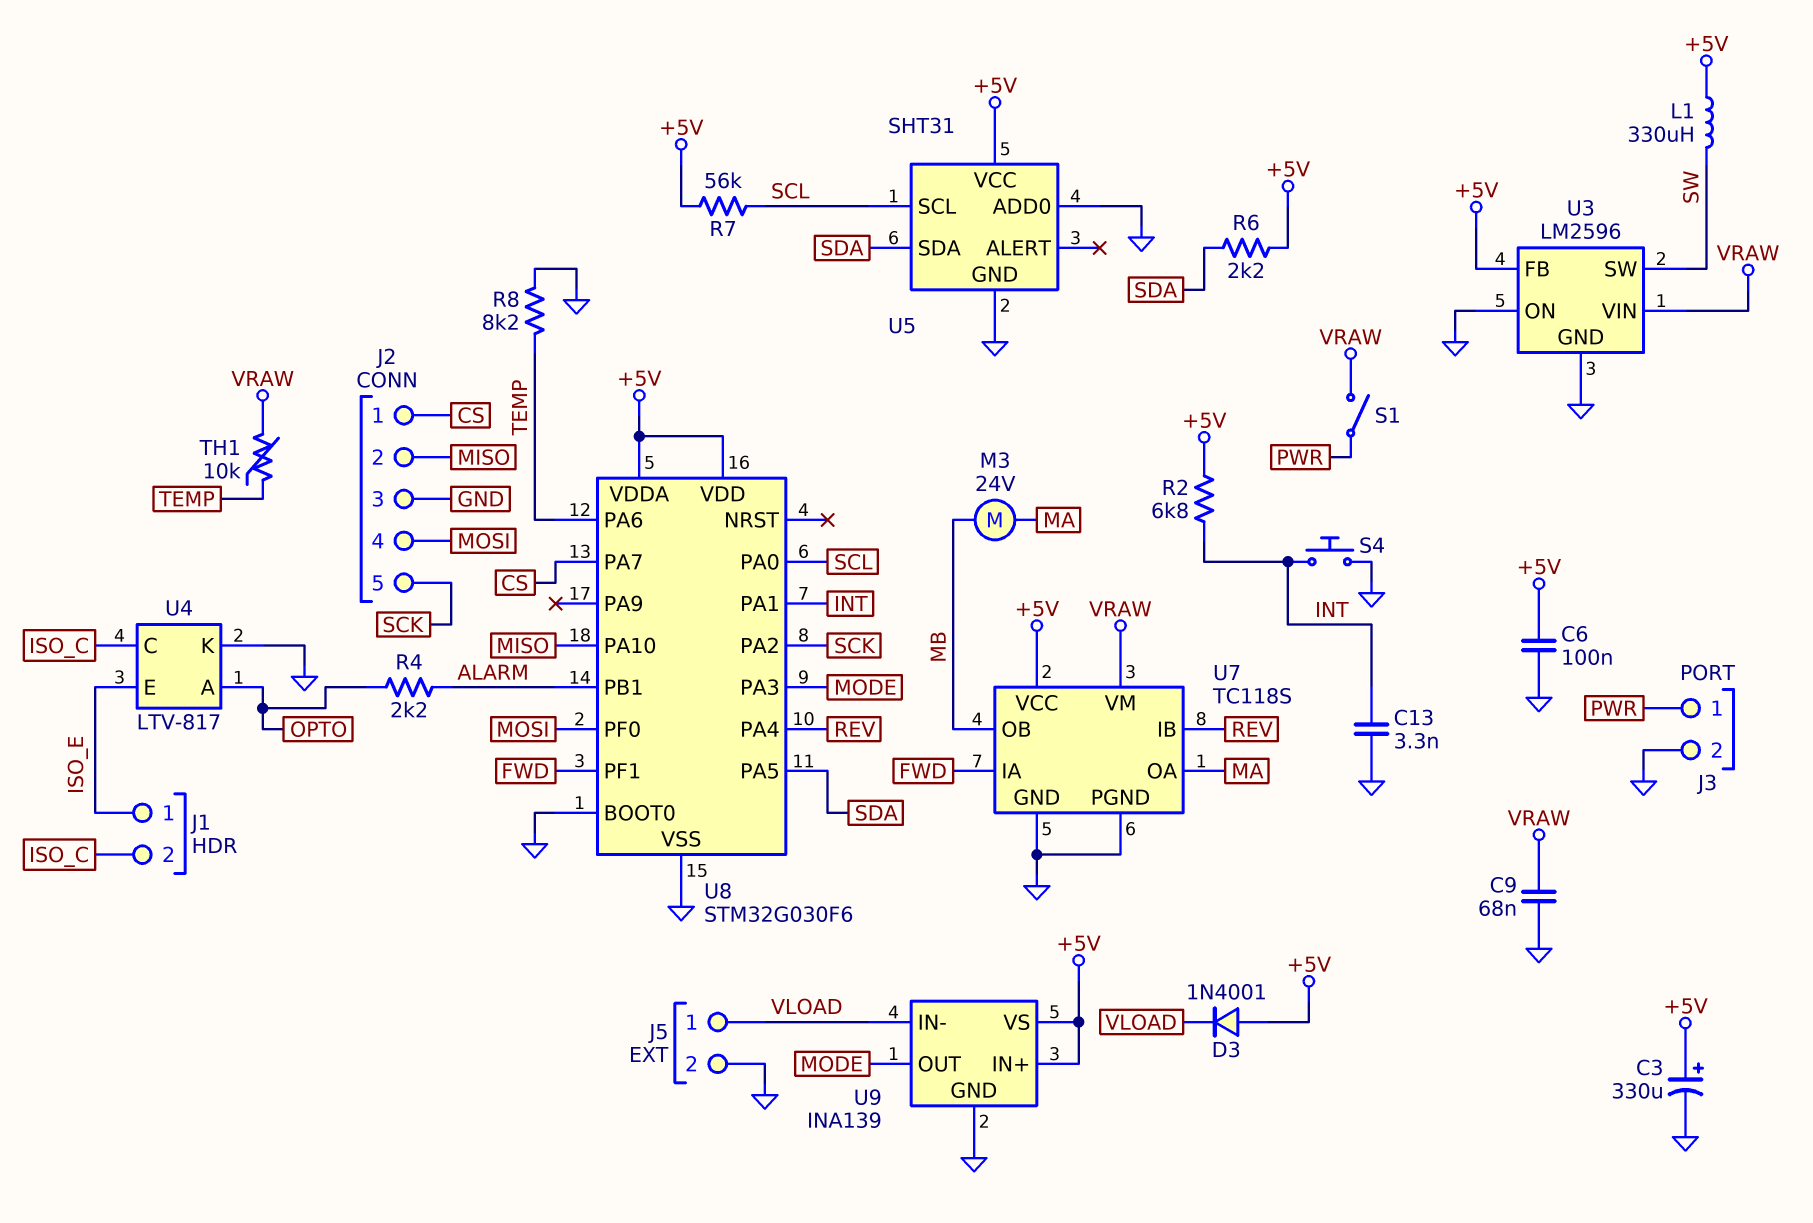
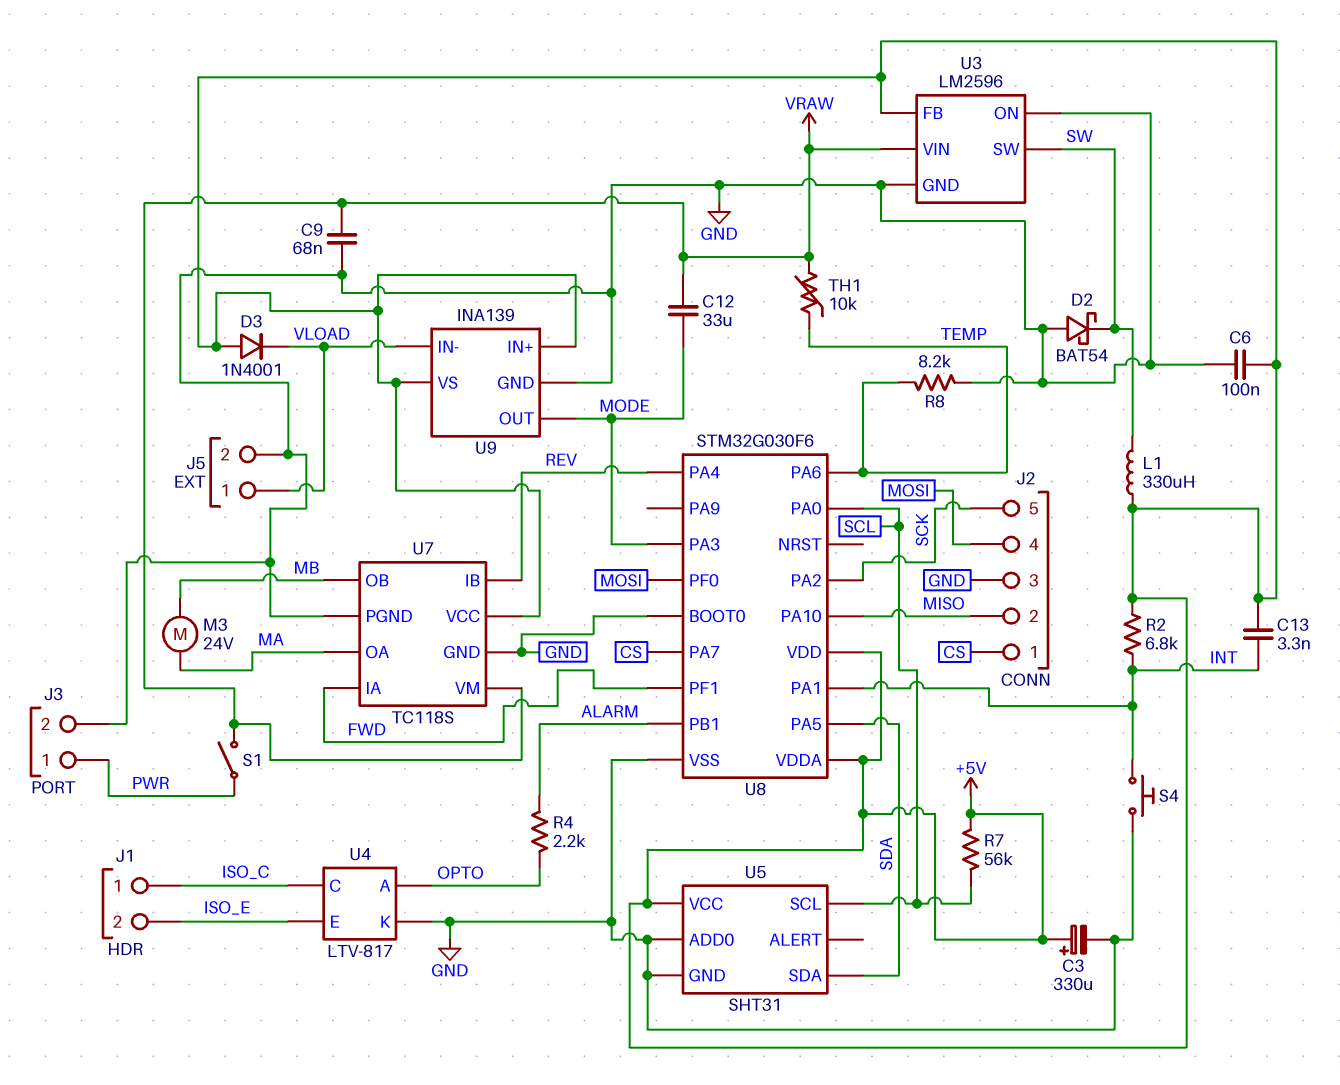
C12: none -> 33uF (MODE, VRAW)
C13: 3.3nF (GND, INT) -> 3.3nF (+5V, INT)
D2: none -> schottky BAT54 (A GND, K SW)
J1 pin 1: ISO_E -> ISO_C
J1 pin 2: ISO_C -> ISO_E
R6: 2.2k (+5V, SDA) -> none

